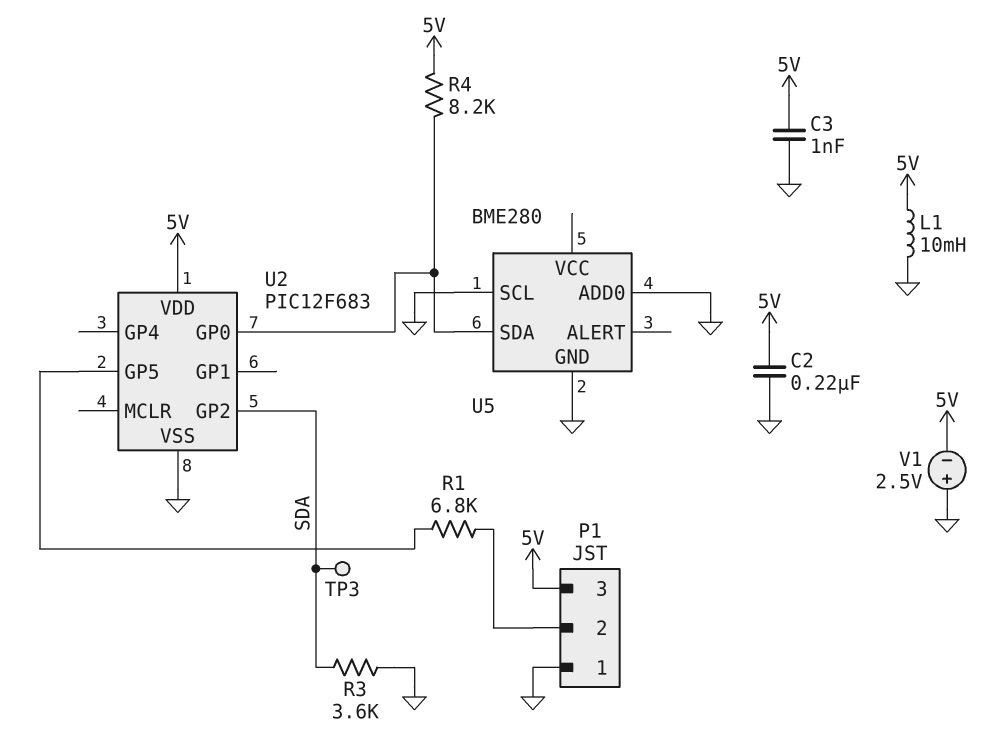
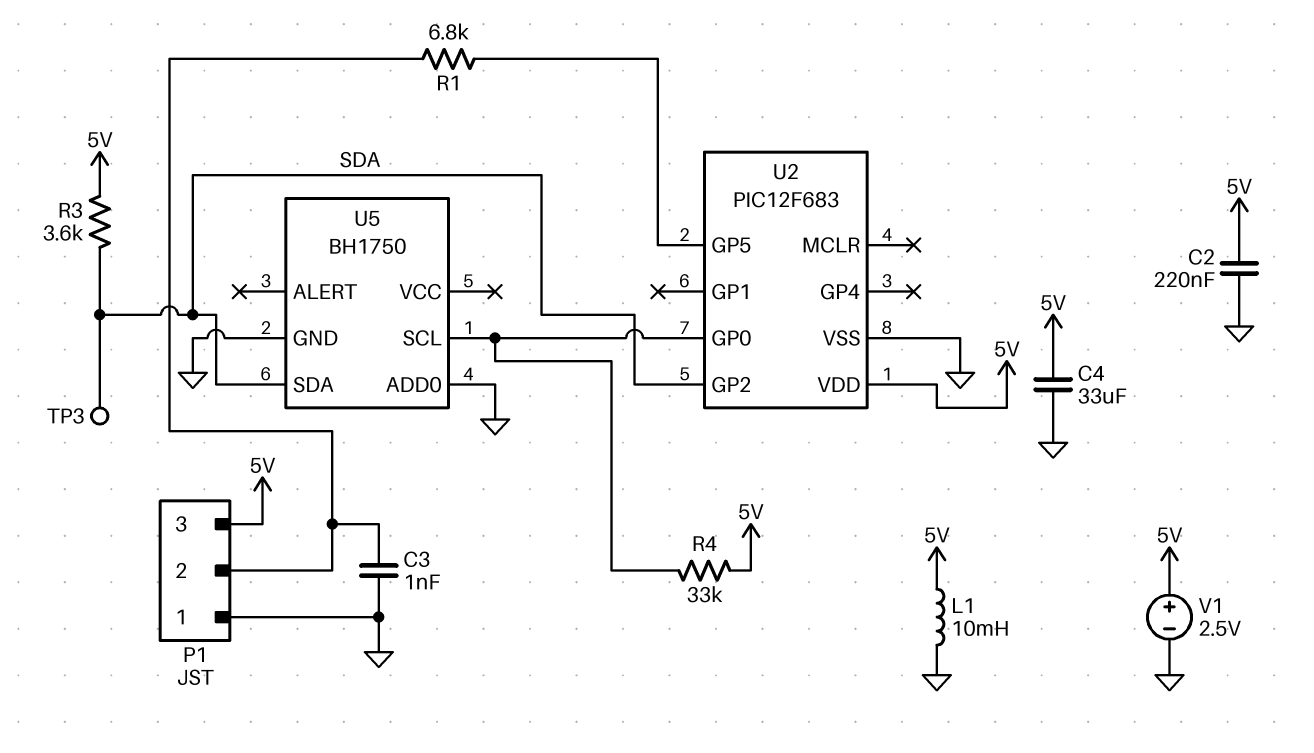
C3: 1nF (5V, GND) -> 1nF (GND, P1/2)
C4: none -> 33uF (5V, GND)
R3: 3.6k (GND, SDA) -> 3.6k (5V, SDA)
R4: 8.2k (5V, U2/GP0) -> 33k (5V, U2/GP0)
U5: BME280 -> BH1750
U5 pin SCL: GND -> U2/GP0
U5 pin SDA: U2/GP0 -> SDA
V1: 2.5V (plus GND, minus 5V) -> 2.5V (plus 5V, minus GND)

